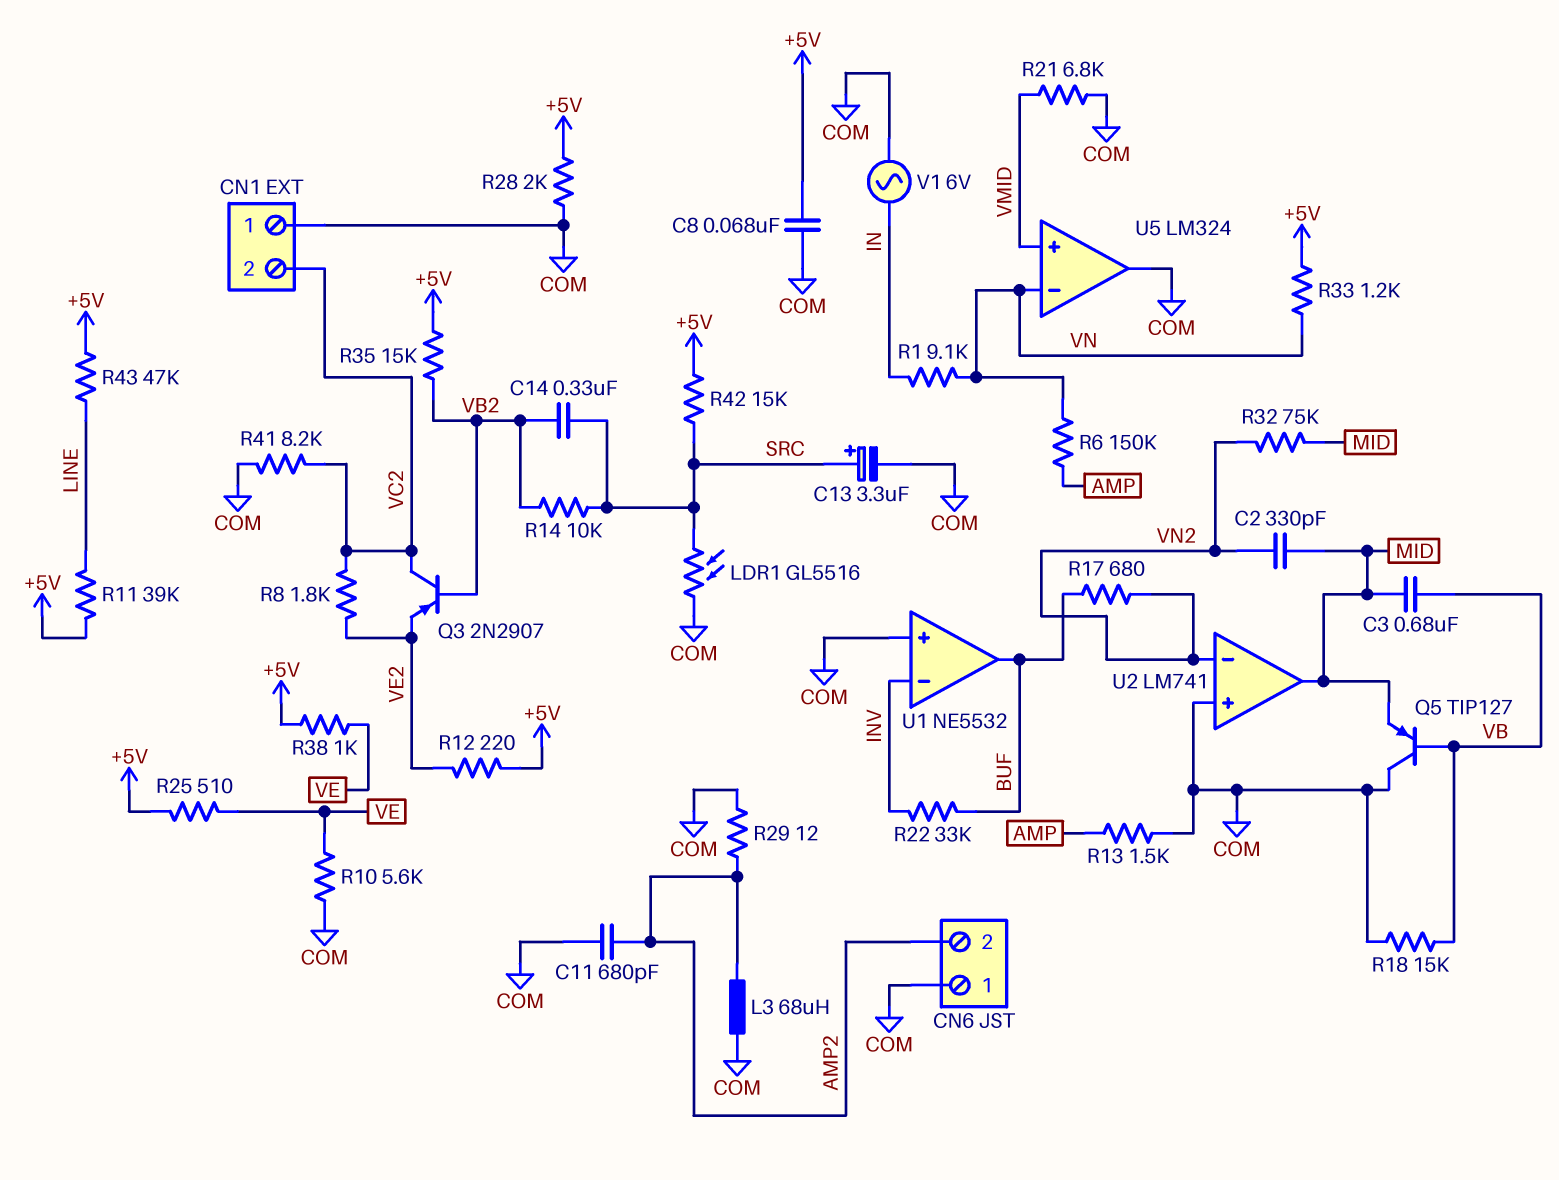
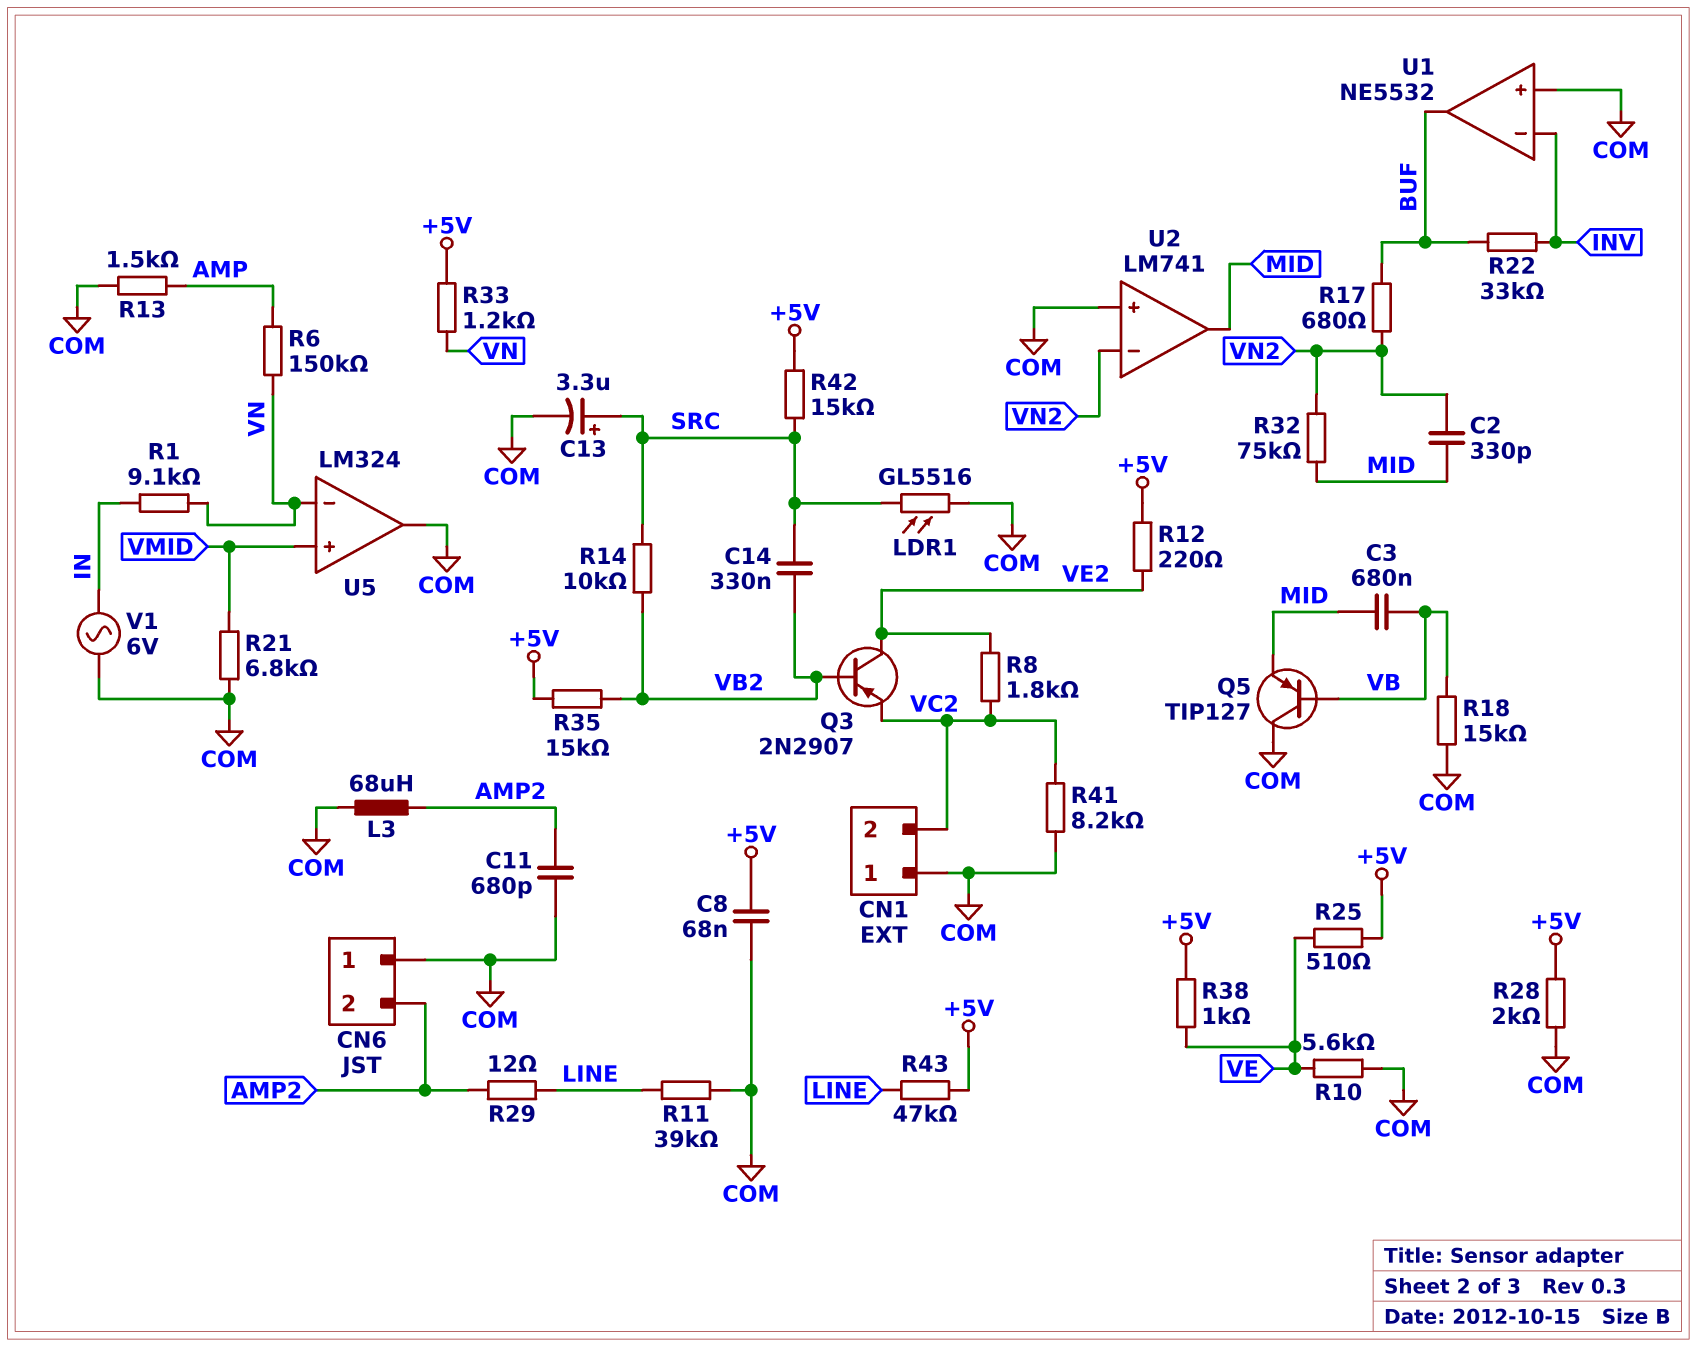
Q3: PNP 2N2907 (B VB2, C VC2, E VE2) -> PNP 2N2907 (B VB2, C VE2, E VC2)
R11: 39k (+5V, LINE) -> 39k (COM, LINE)
R29: 12 (AMP2, COM) -> 12 (AMP2, LINE)

